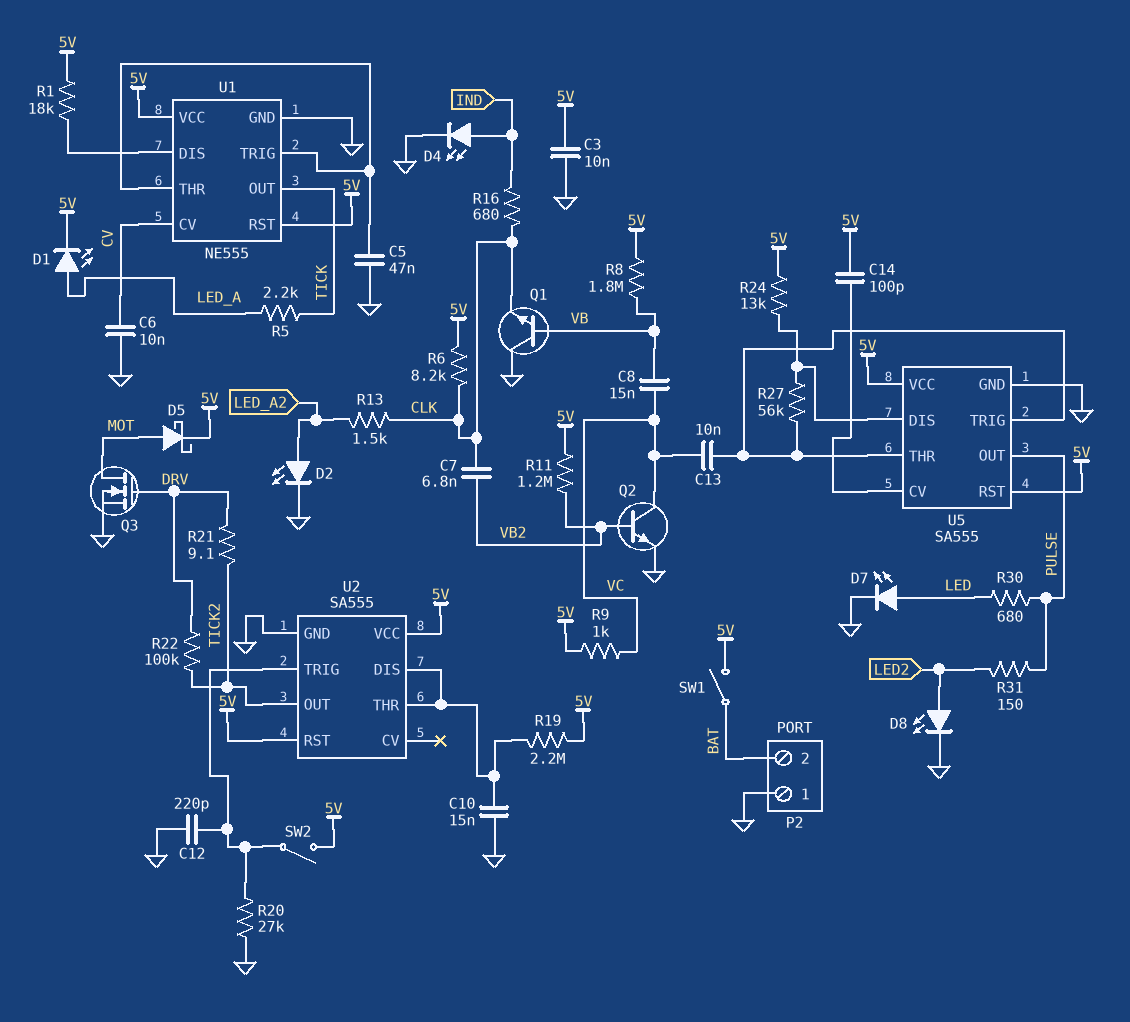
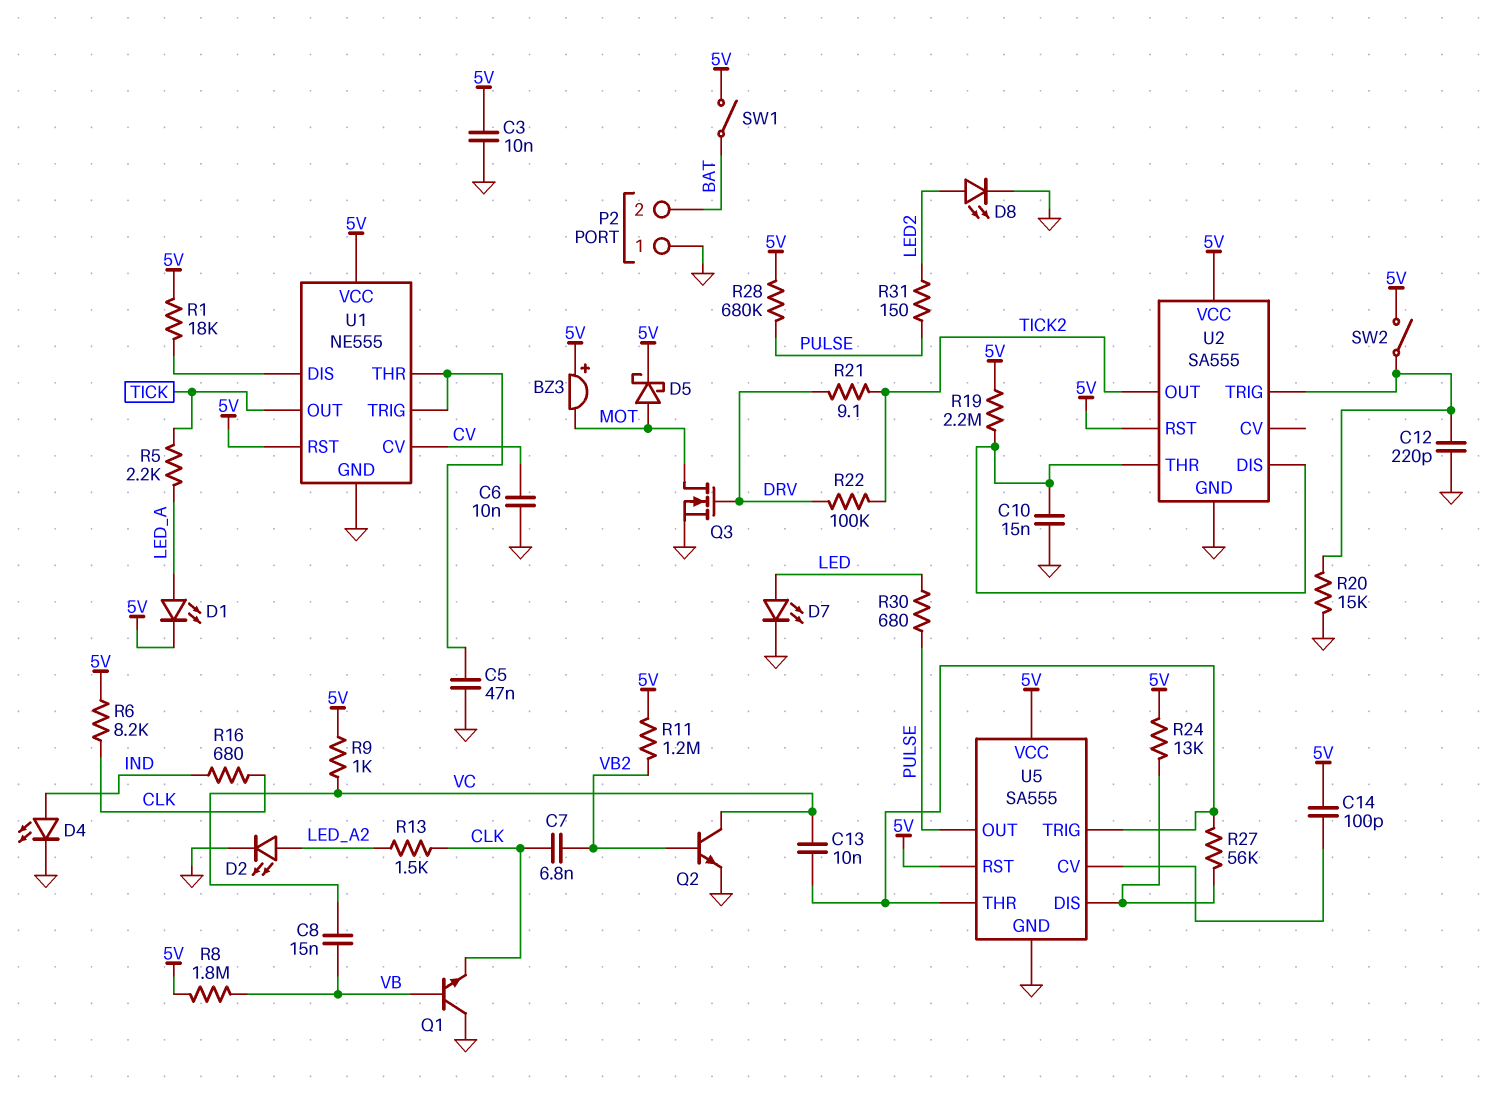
BZ3: none -> buzzer (plus 5V, minus MOT)
R20: 27k (GND, U2/TRIG) -> 15k (GND, U2/TRIG)
R28: none -> 680k (5V, PULSE)

